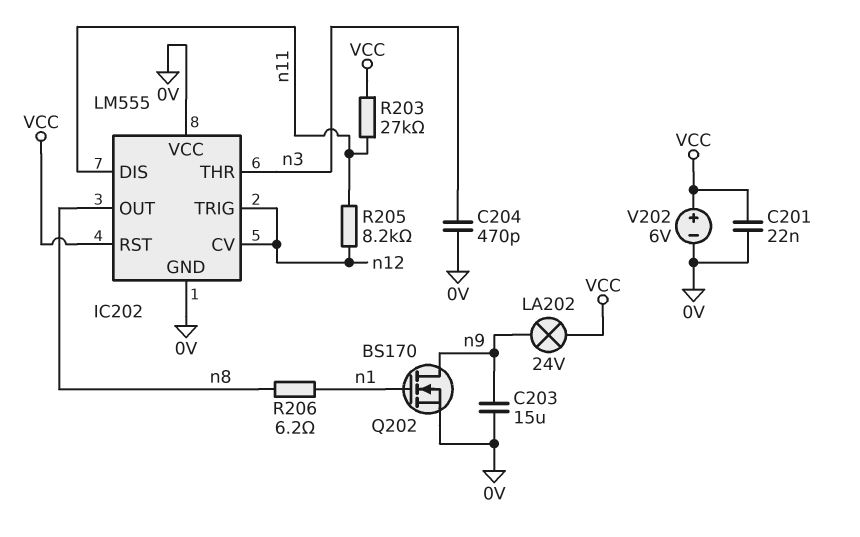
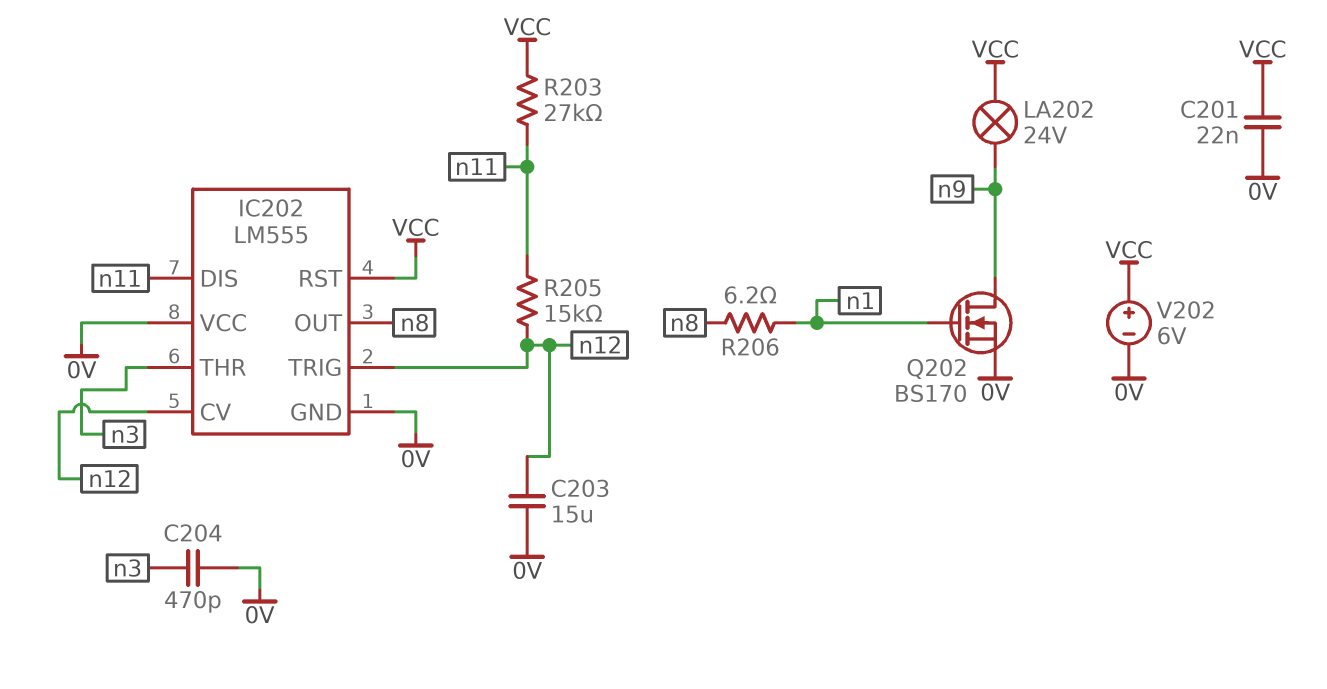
C203: 15uF (0V, n9) -> 15uF (0V, n12)
R205: 8.2k (n11, n12) -> 15k (n11, n12)

